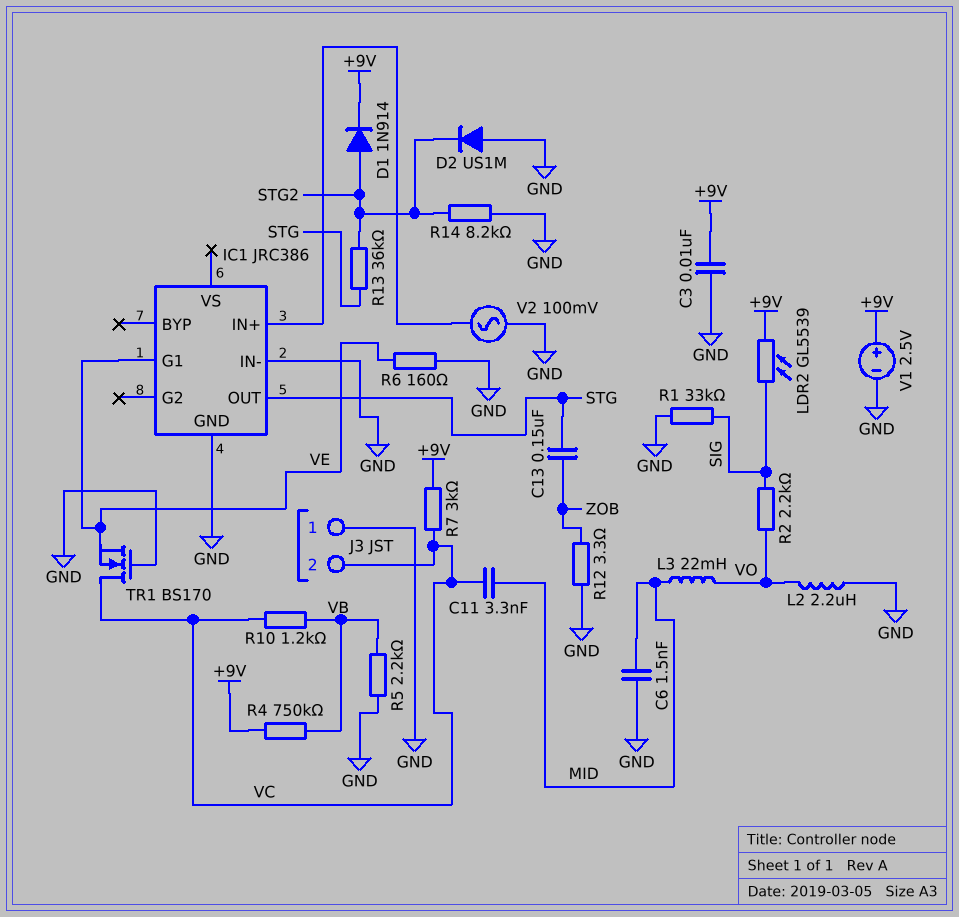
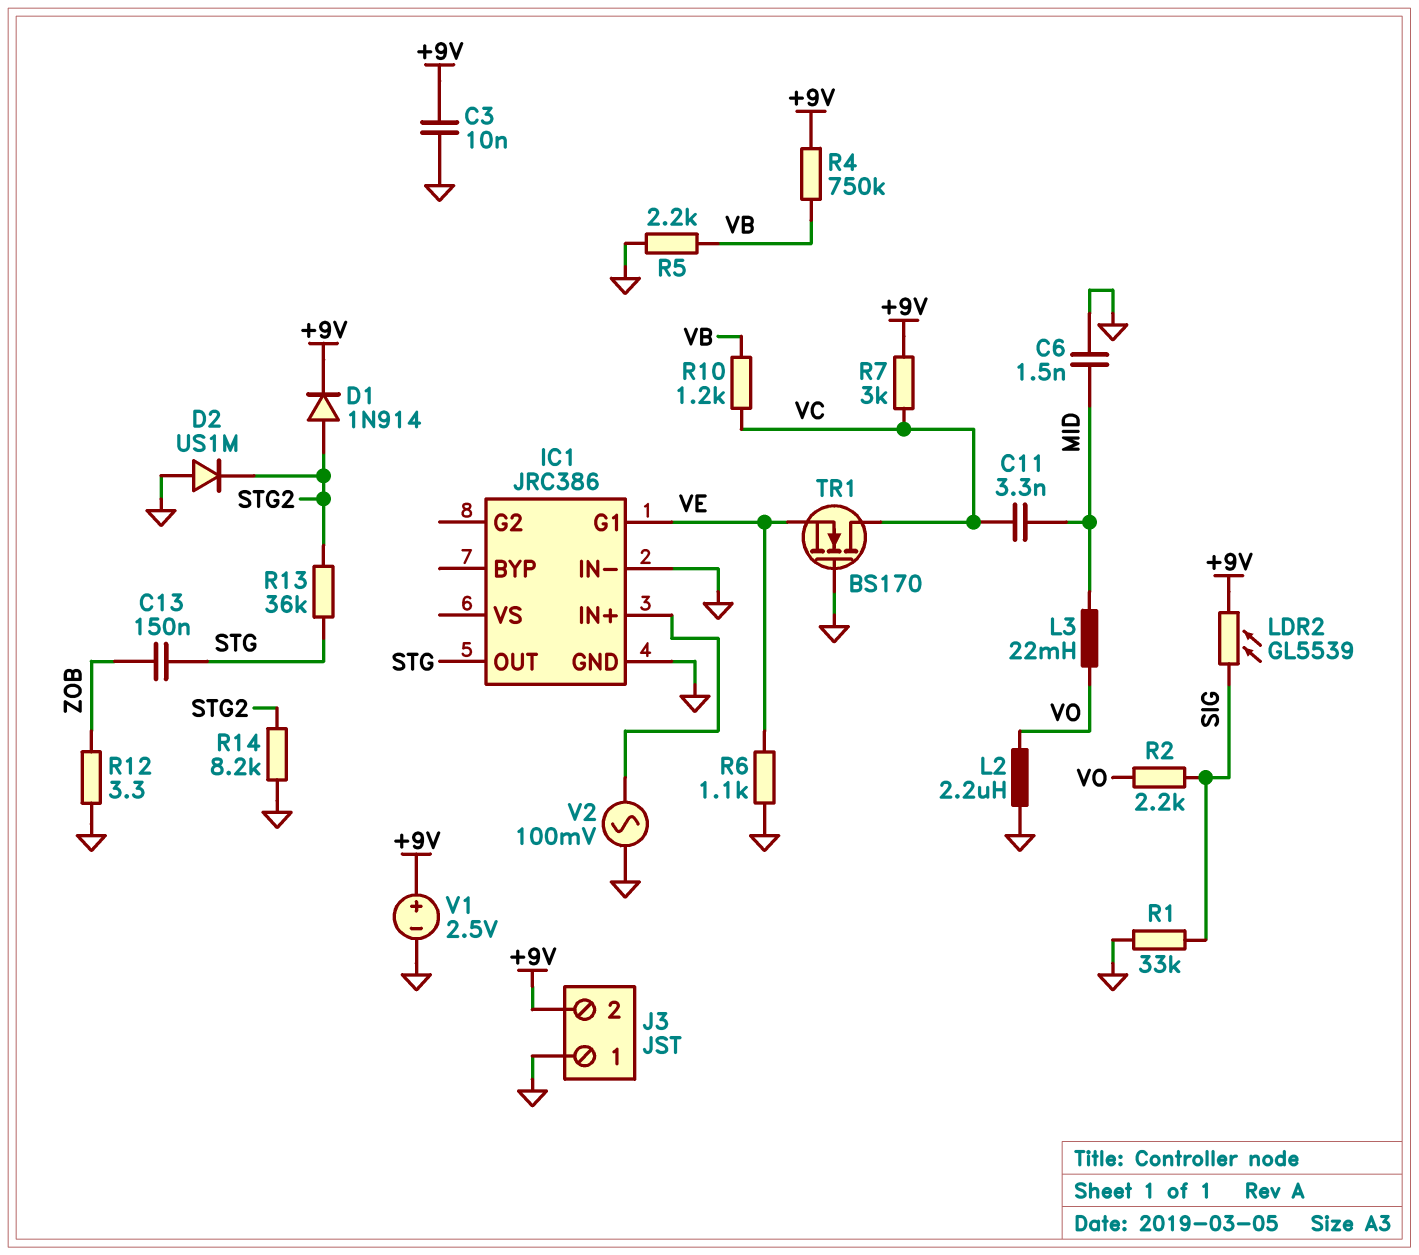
J3 pin 2: VC -> +9V
R6: 160 (GND, VE) -> 1.1k (GND, VE)

